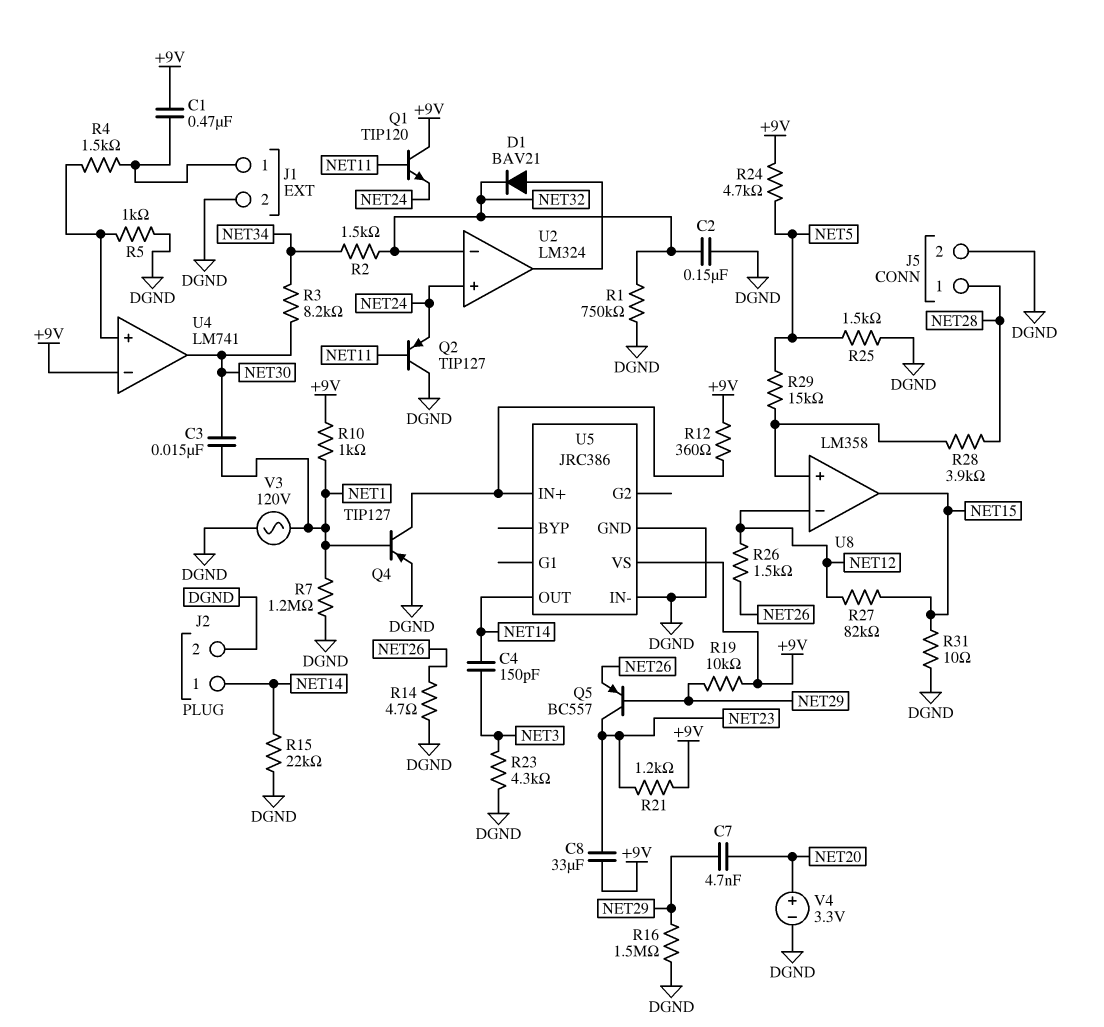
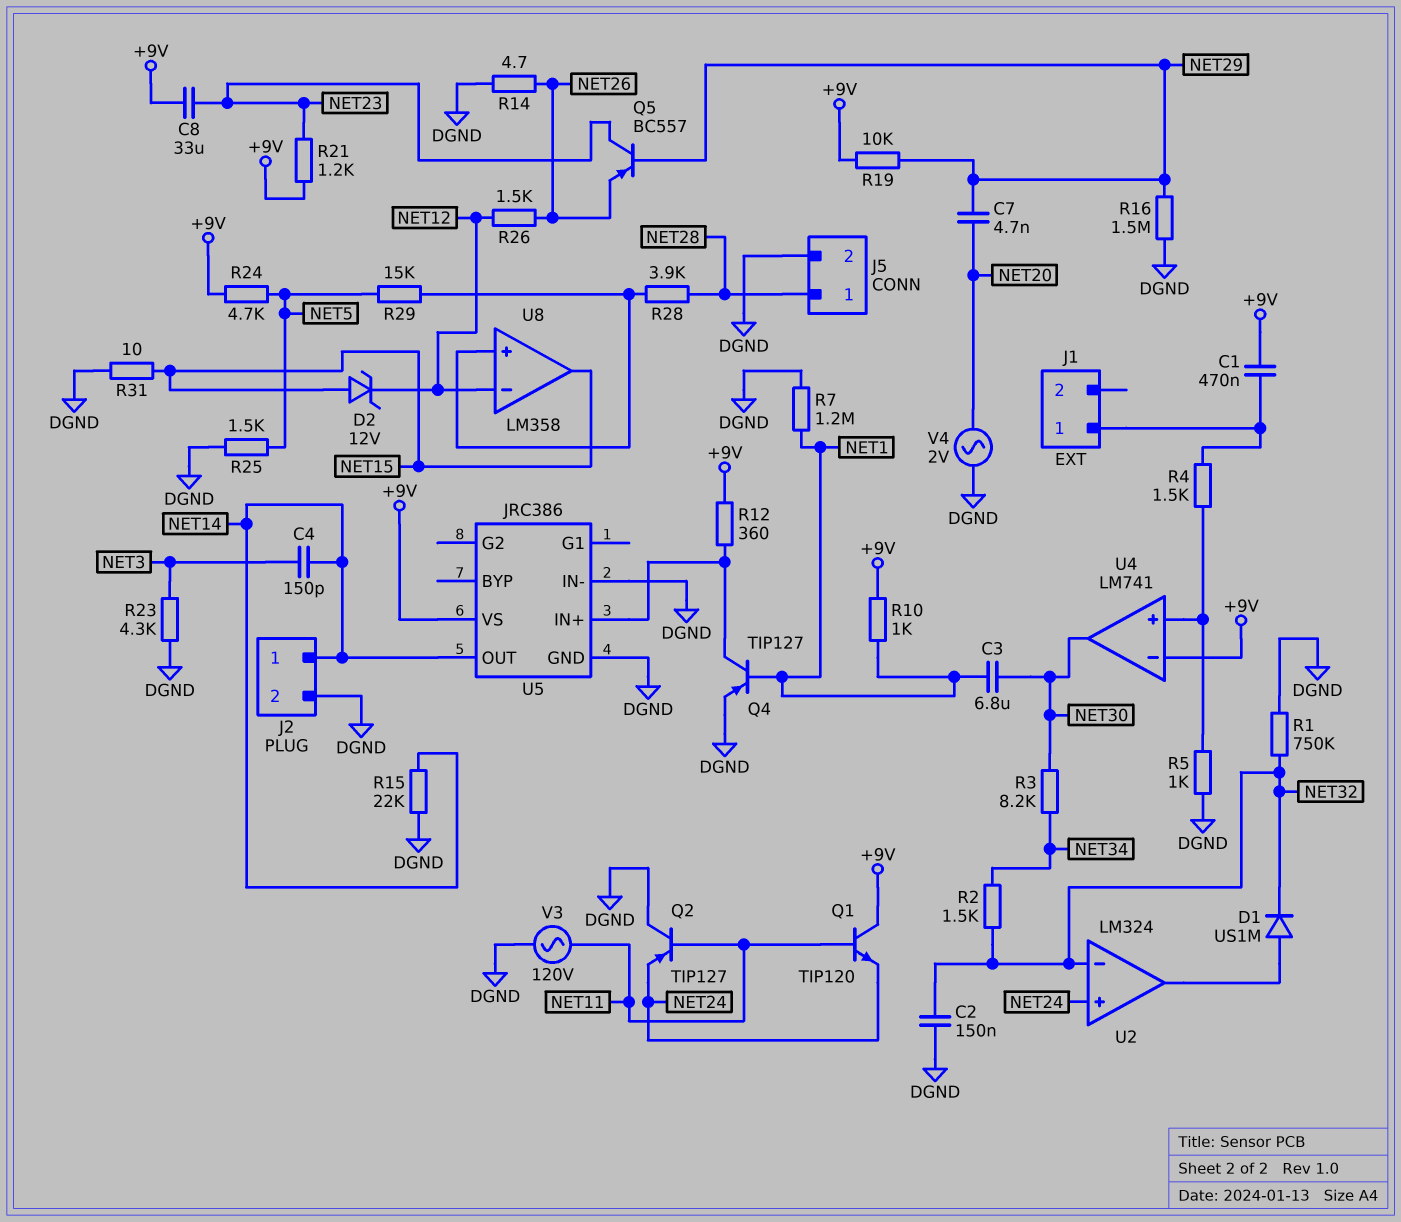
C3: 15nF (NET1, NET30) -> 6.8uF (NET1, NET30)
D1: diode BAV21 (A U2/out, K NET32) -> diode US1M (A U2/out, K NET32)
D2: none -> zener 12V (A NET15, K NET12)
J1 pin 2: DGND -> none
R27: 82k (NET12, NET15) -> none
V3: AC 120V (DGND, NET1) -> AC 120V (DGND, NET11)
V4: 3.3V (plus NET20, minus DGND) -> AC 2V (DGND, NET20)

